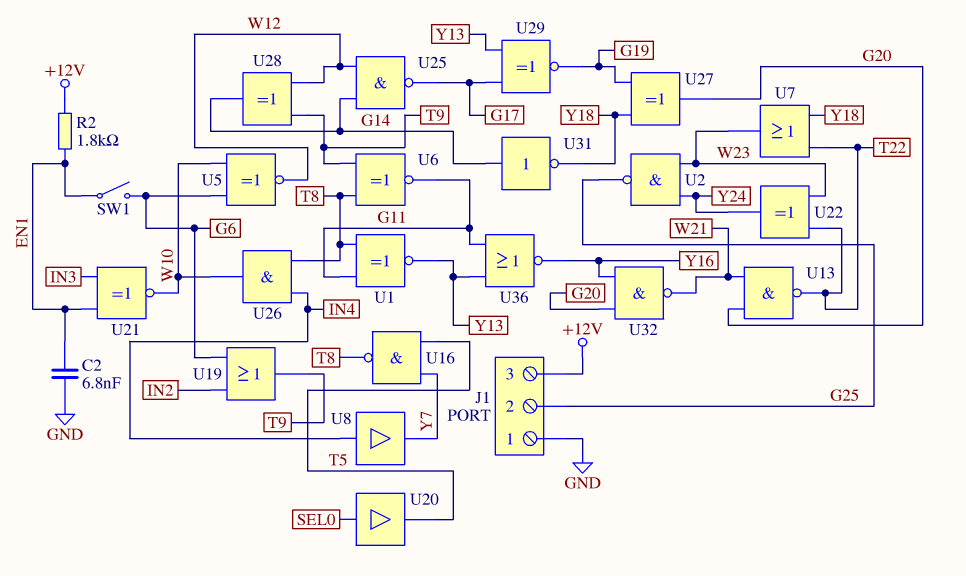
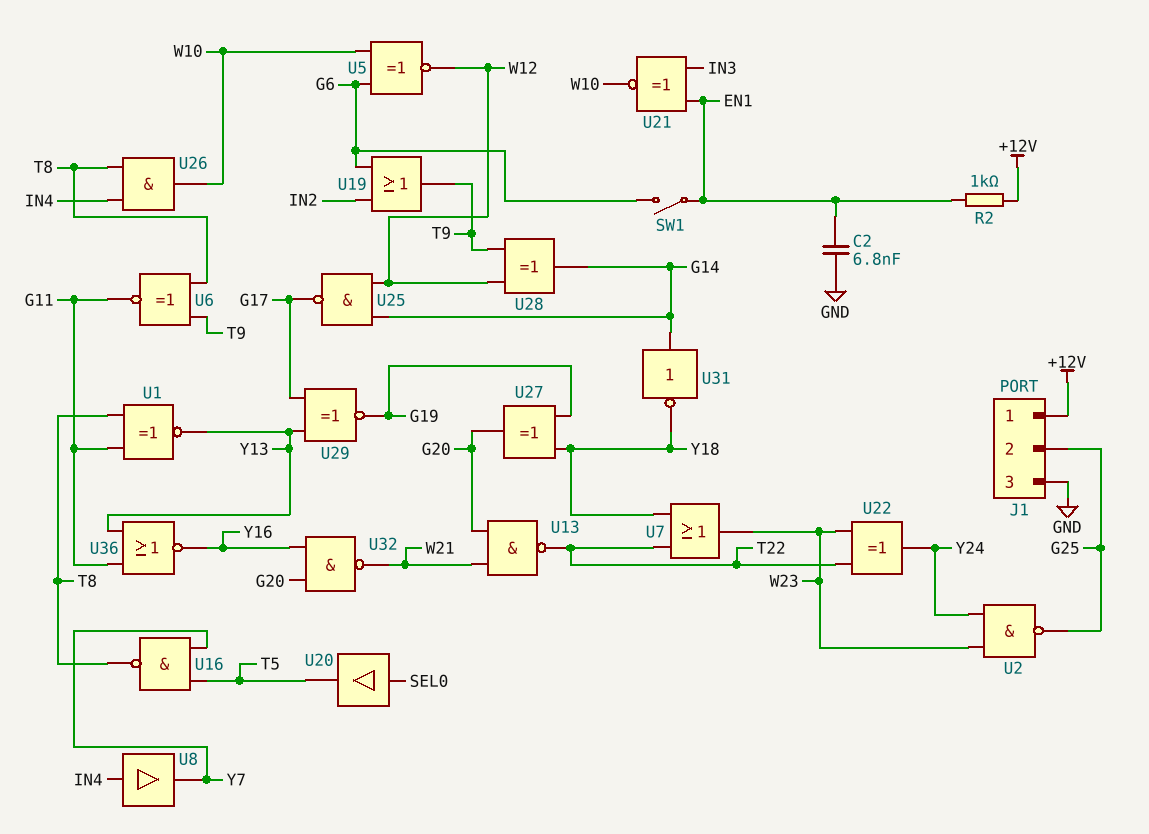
J1 pin 1: GND -> +12V
J1 pin 3: +12V -> GND
R2: 1.8k (+12V, EN1) -> 1k (+12V, EN1)

